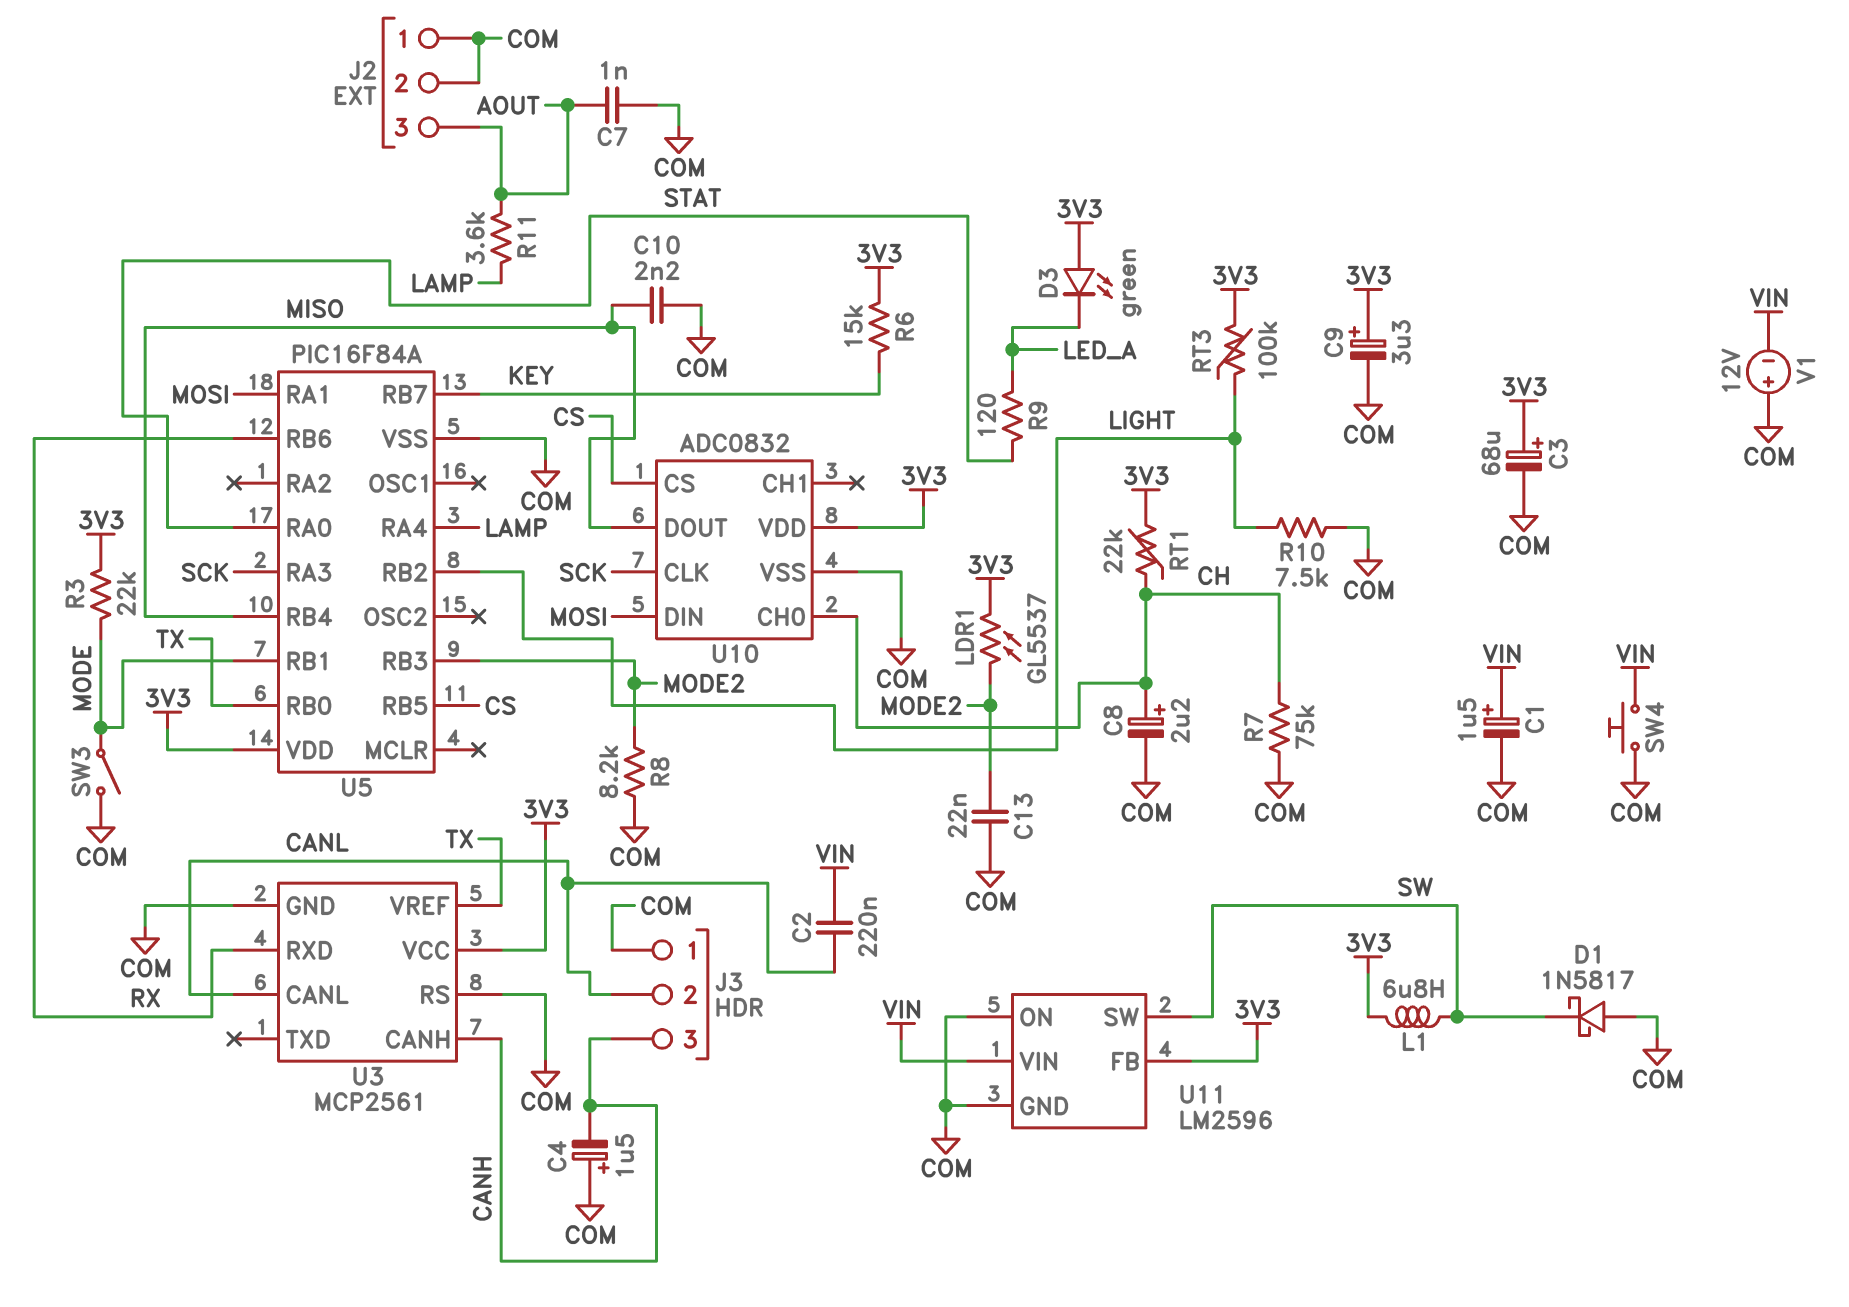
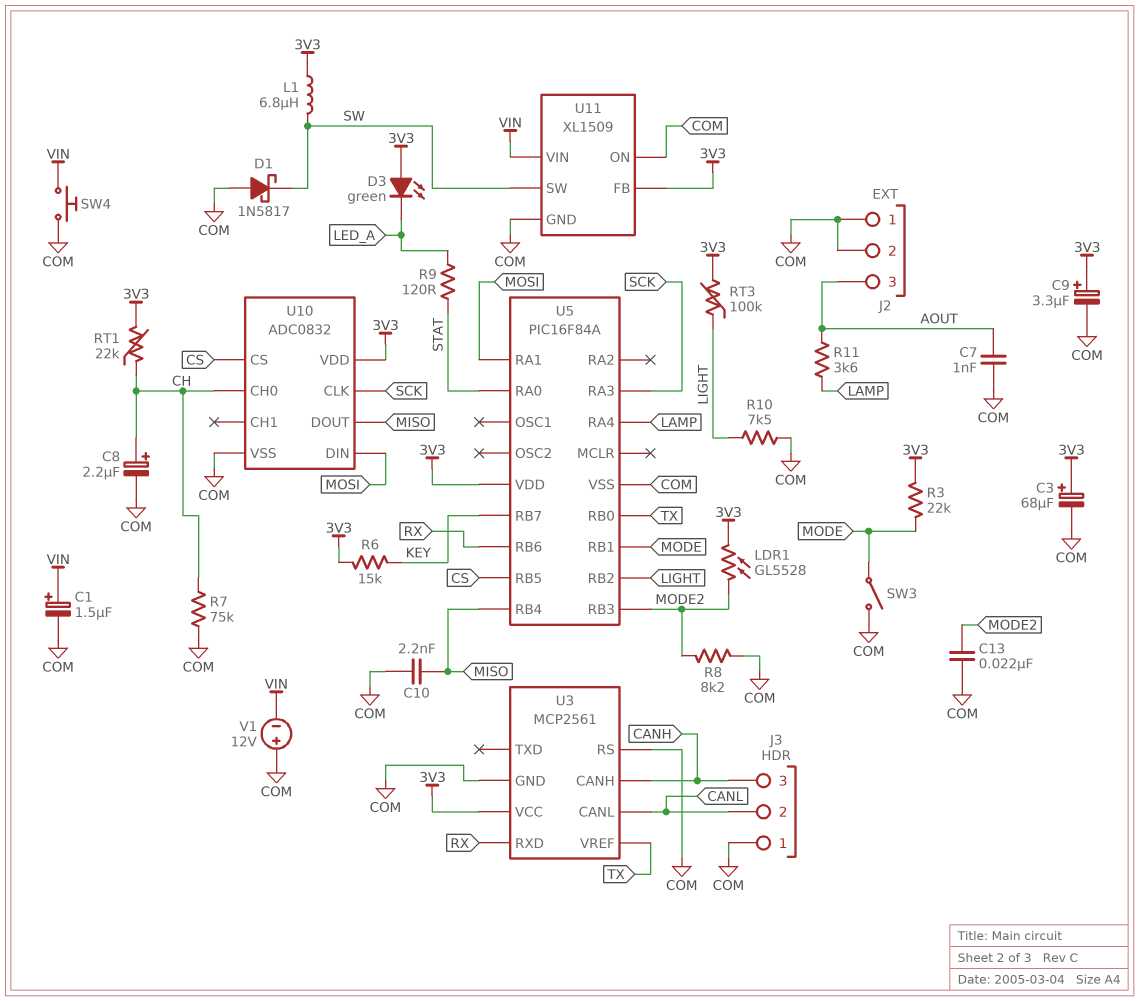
C2: 220nF (CANL, VIN) -> none
C4: 1.5uF (plus COM, minus CANH) -> none
LDR1: GL5537 (3V3, MODE2) -> GL5528 (3V3, MODE2)
U11: LM2596 -> XL1509

